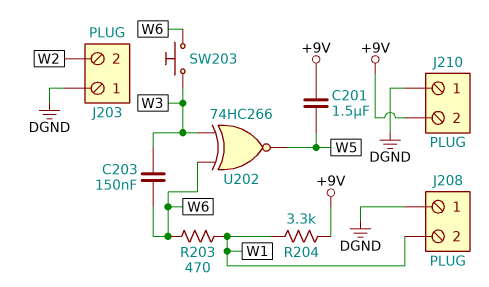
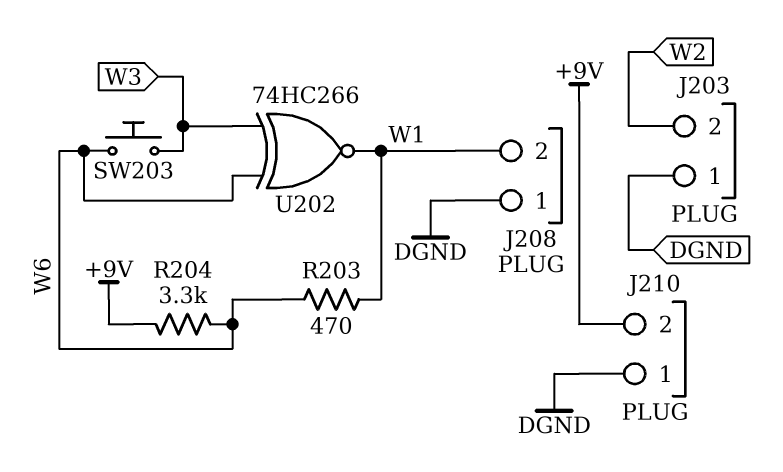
C201: 1.5uF (+9V, W5) -> none
C203: 150nF (W3, W6) -> none
R204: 3.3k (+9V, W1) -> 3.3k (+9V, W6)
U202: XNOR 74HC266 (in W3, in W6, out W5) -> XNOR 74HC266 (in W3, in W6, out W1)

